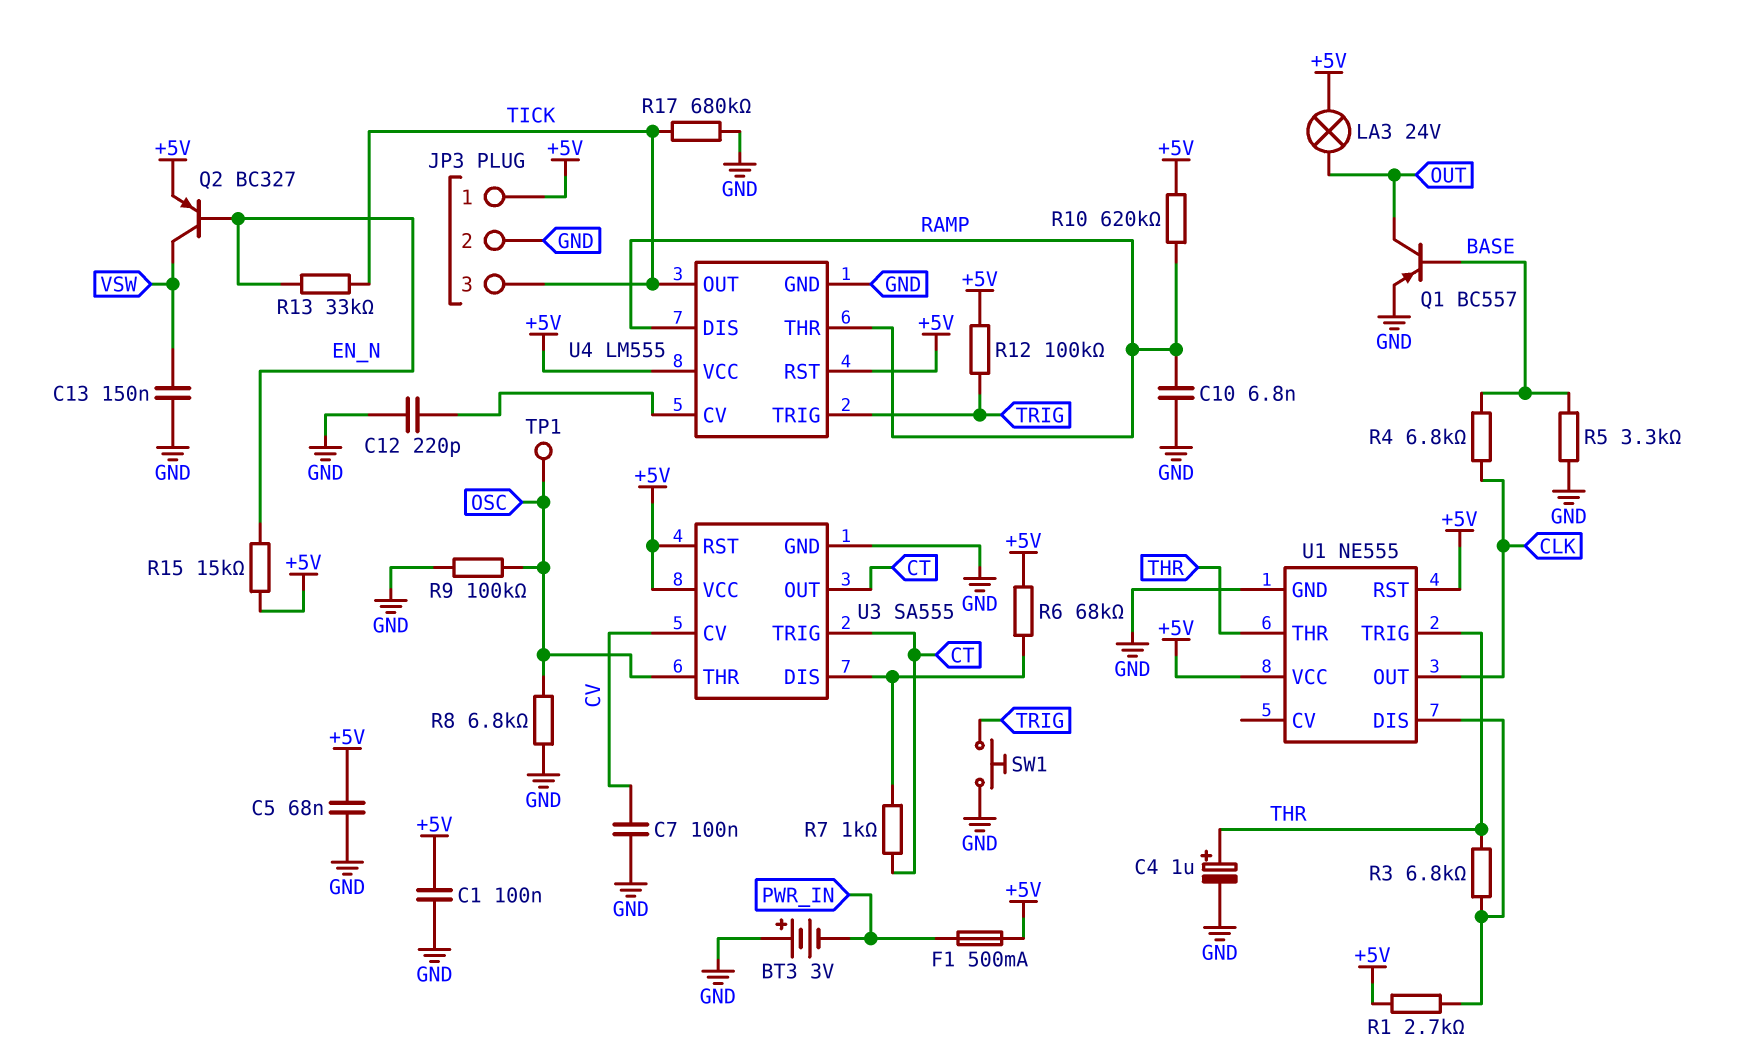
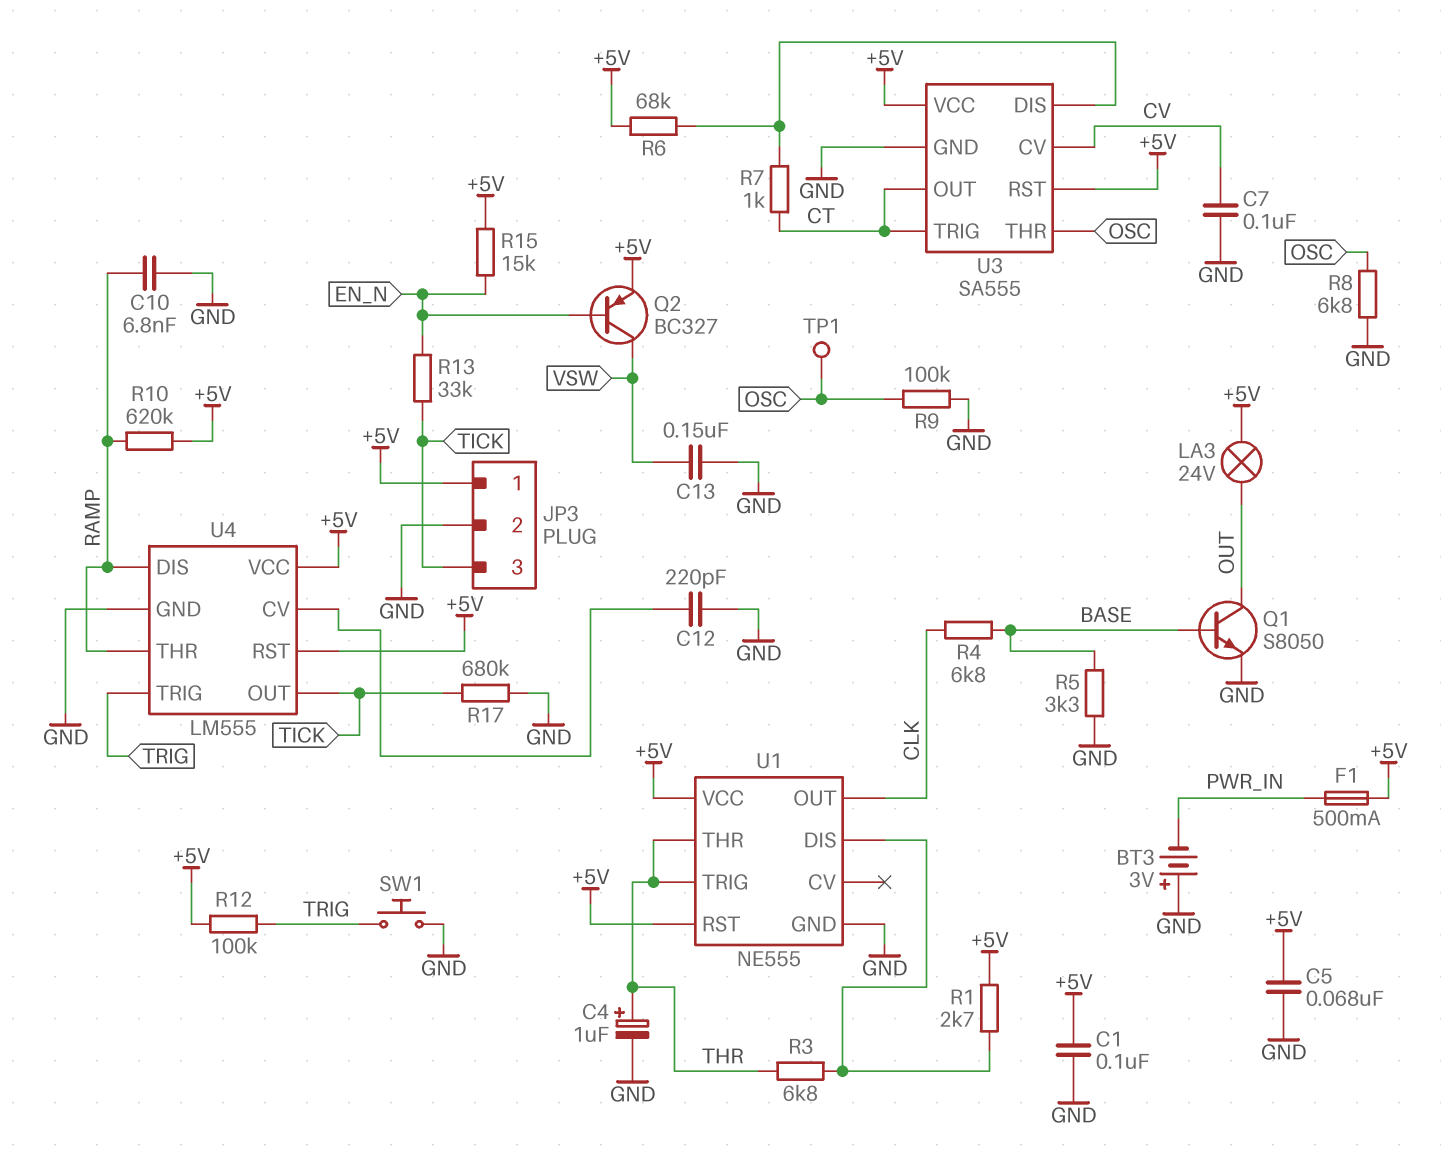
Q1: PNP BC557 (B BASE, C OUT, E GND) -> NPN S8050 (B BASE, C OUT, E GND)

